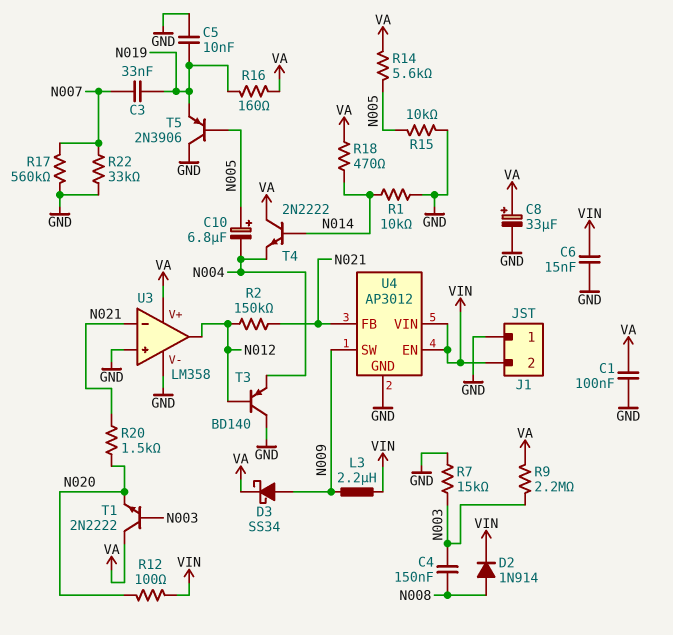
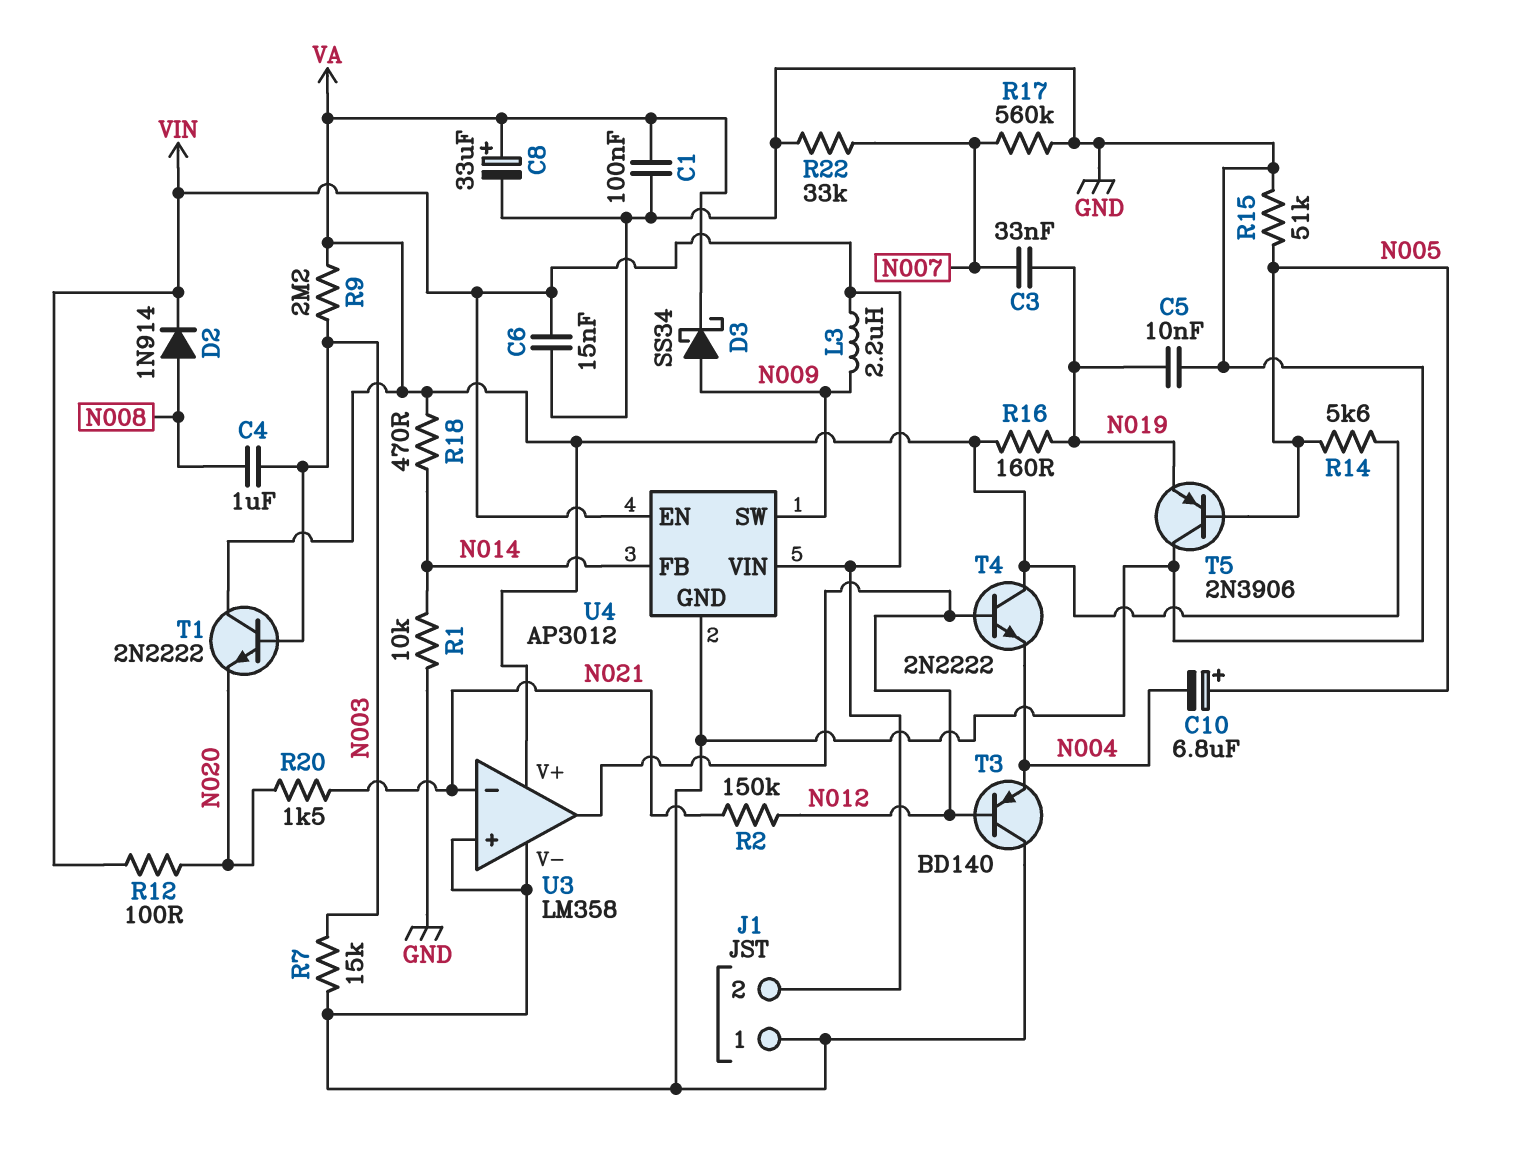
C4: 150nF (N003, N008) -> 1uF (N003, N008)
R15: 10k (GND, N005) -> 51k (GND, N005)
T4: NPN 2N2222 (B N014, C VA, E N004) -> NPN 2N2222 (B N012, C VA, E N004)
U4 pin FB: N021 -> N014

